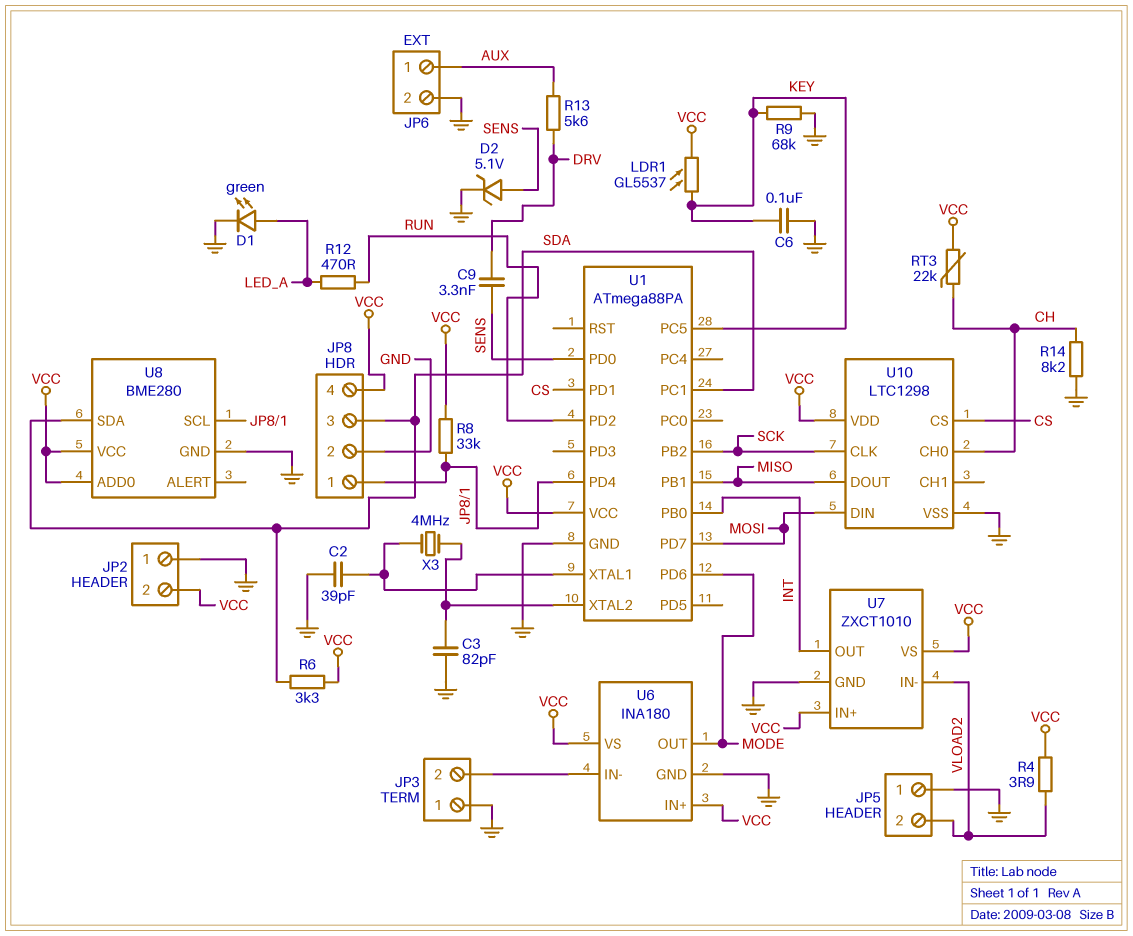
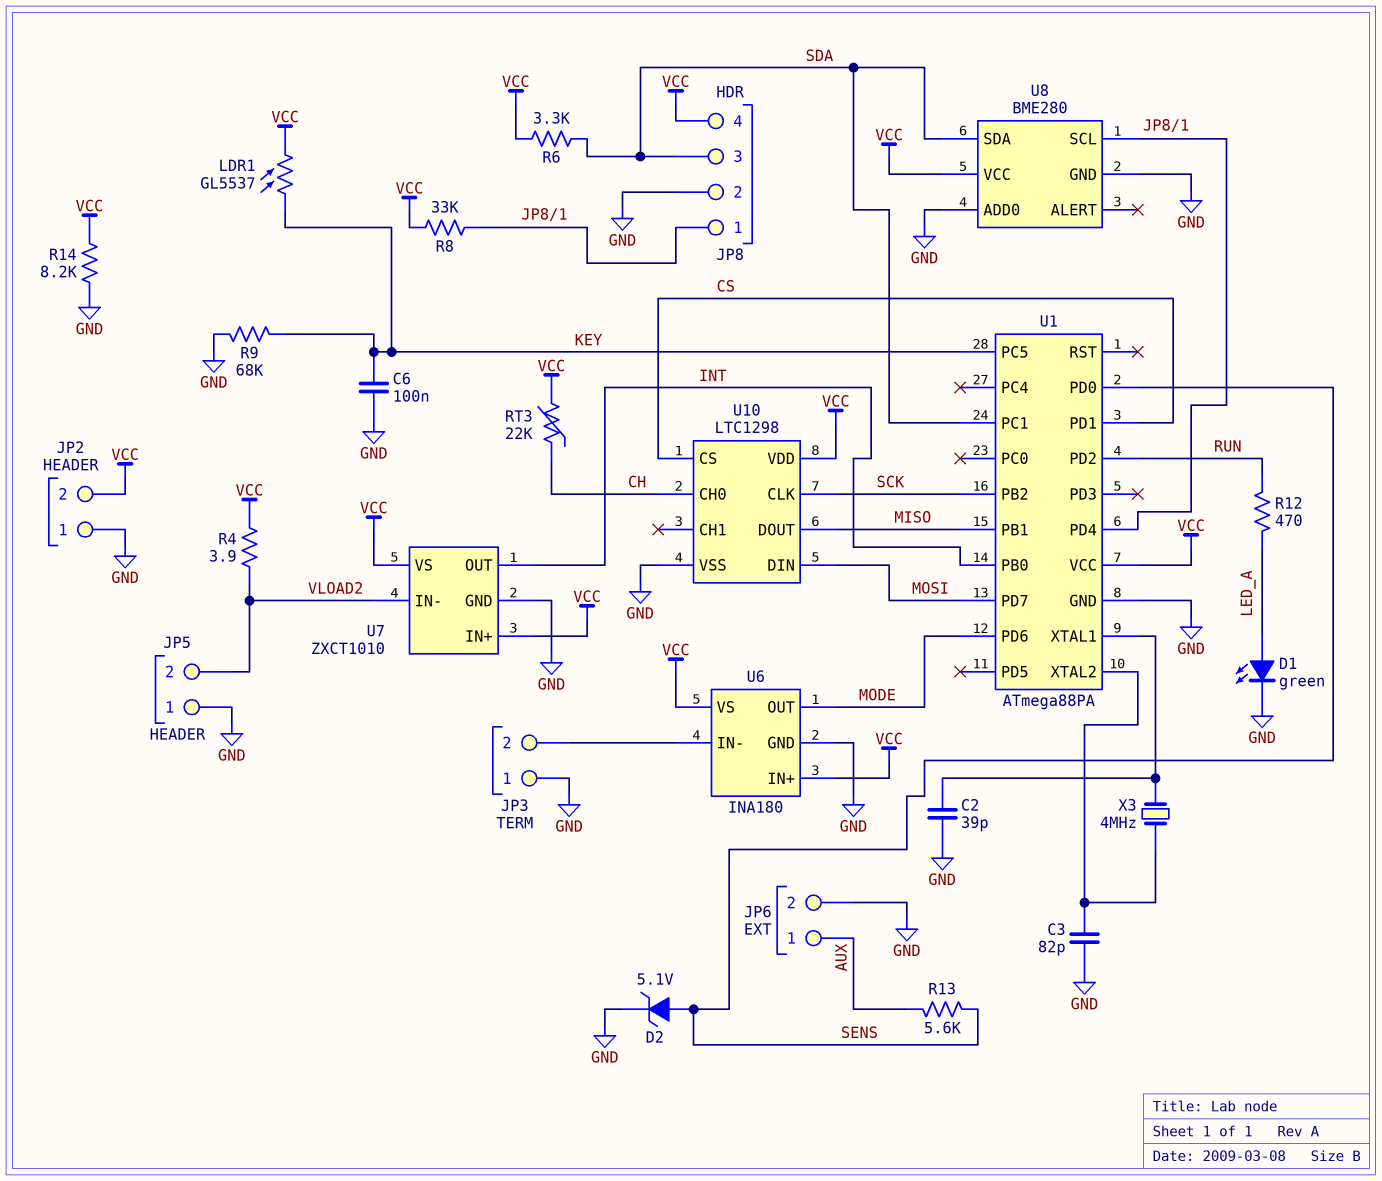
C9: 3.3nF (DRV, SENS) -> none
R13: 5.6k (AUX, DRV) -> 5.6k (AUX, SENS)
R14: 8.2k (CH, GND) -> 8.2k (GND, VCC)
U8 pin ADD0: VCC -> GND

